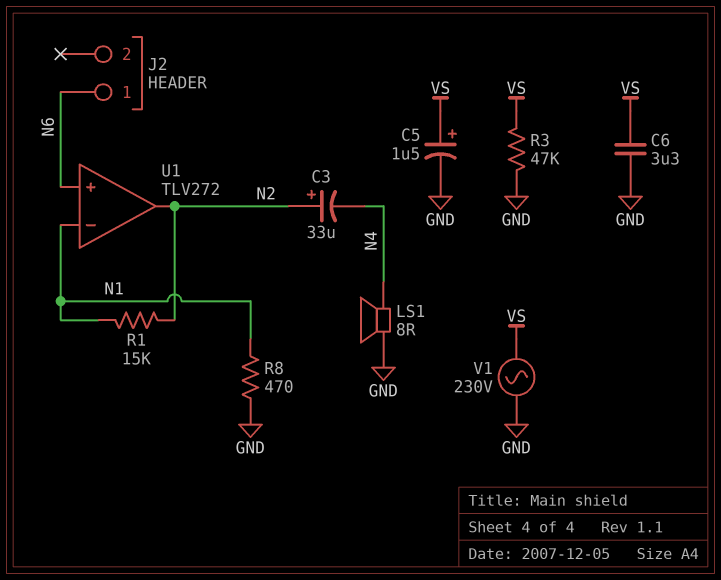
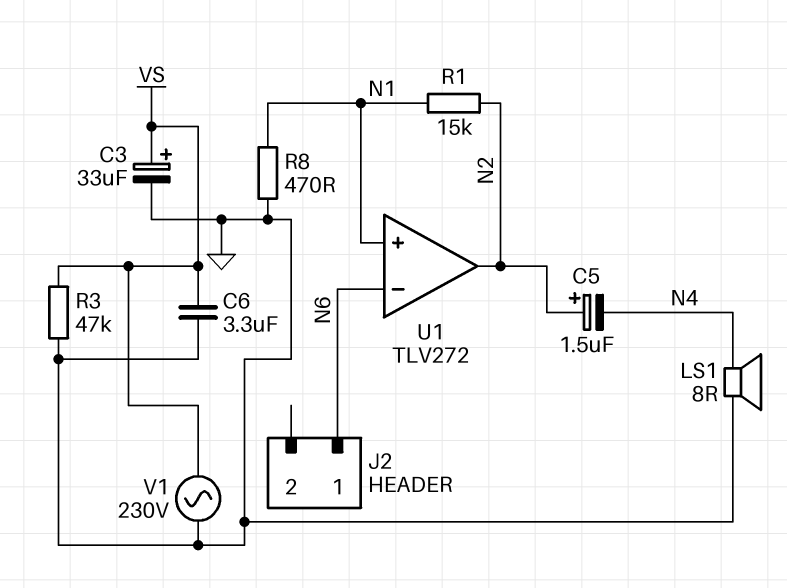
C3: 33uF (plus N2, minus N4) -> 33uF (plus VS, minus GND)
C5: 1.5uF (plus VS, minus GND) -> 1.5uF (plus N2, minus N4)
U1 pin in+: N6 -> N1
U1 pin in-: N1 -> N6

